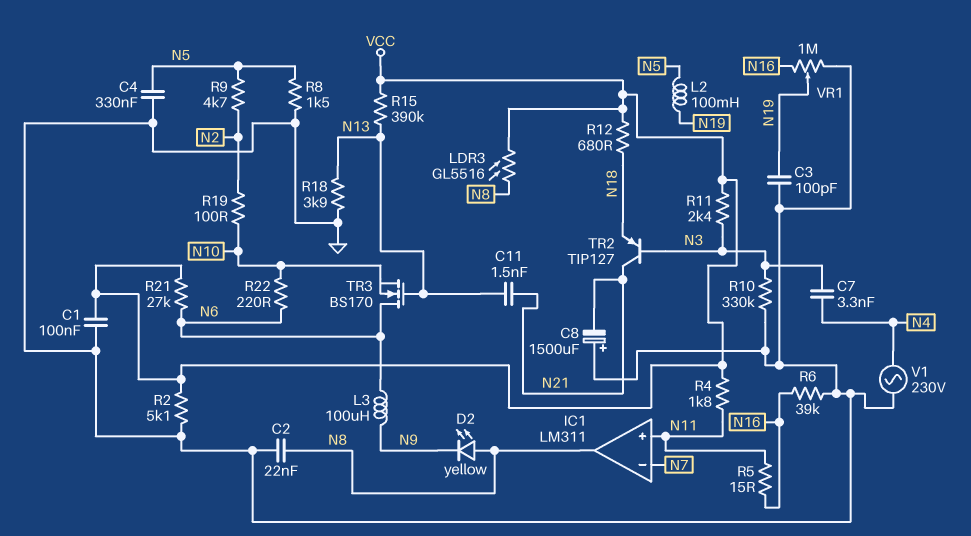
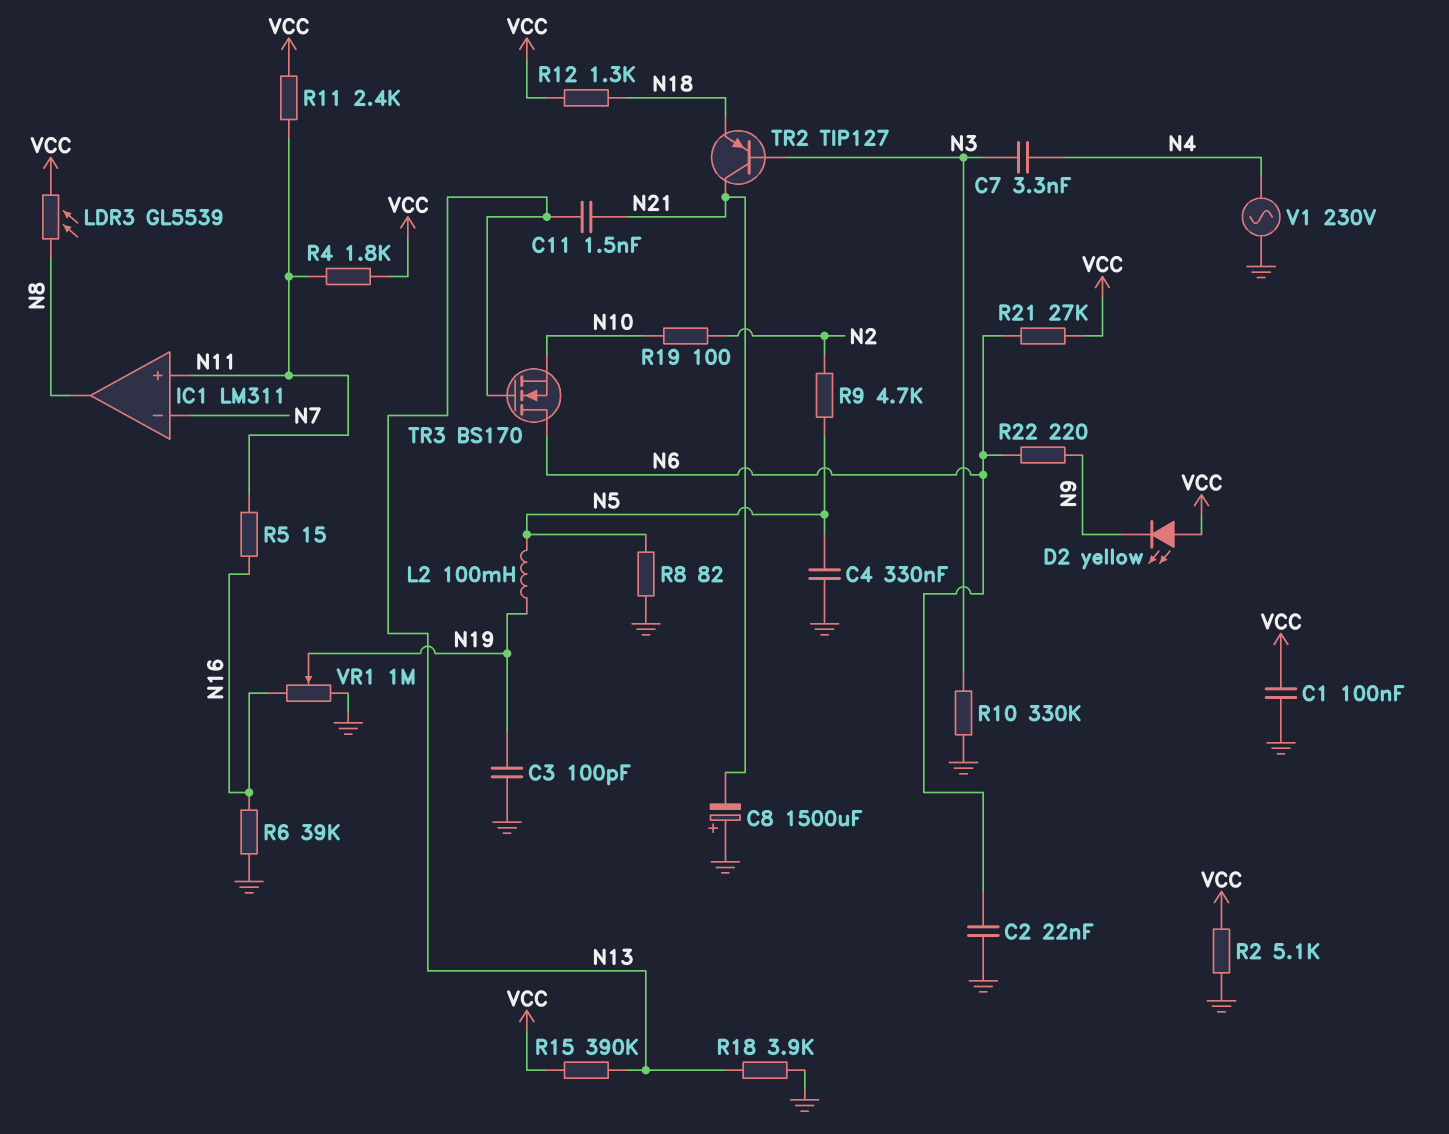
C2: 22nF (GND, N8) -> 22nF (GND, N6)
D2: LED yellow (A N8, K N9) -> LED yellow (A VCC, K N9)
L3: 100uH (N6, N9) -> none
LDR3: GL5516 (N8, VCC) -> GL5539 (N8, VCC)
R8: 1.5k (GND, N5) -> 82 (GND, N5)
R11: 2.4k (N3, VCC) -> 2.4k (N11, VCC)
R12: 680 (N18, VCC) -> 1.3k (N18, VCC)
R22: 220 (N6, N10) -> 220 (N6, N9)

